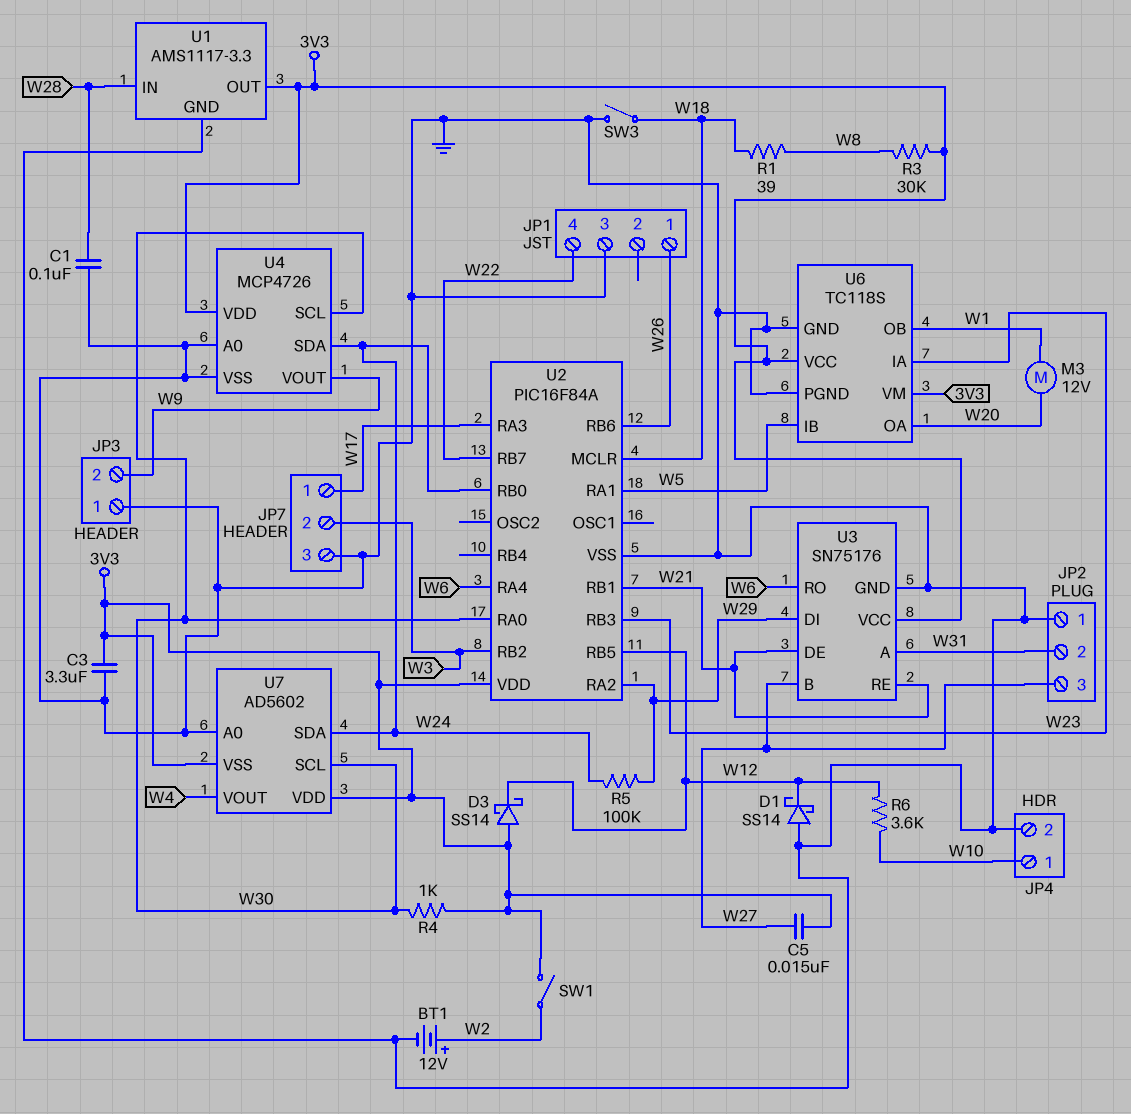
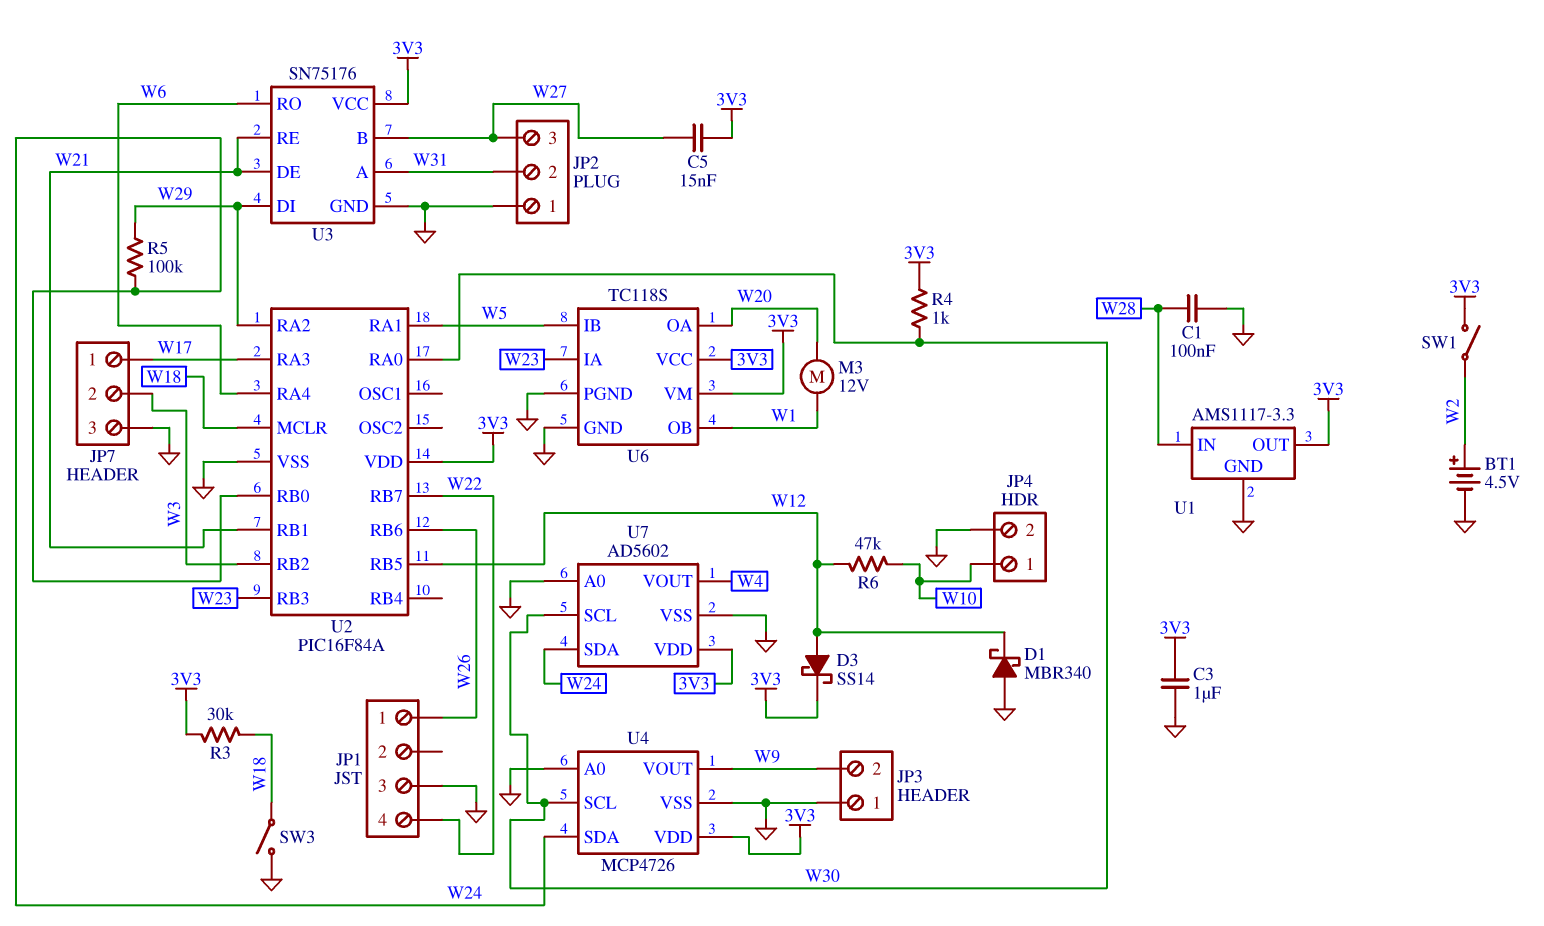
BT1: 12V (plus W2, minus GND) -> 4.5V (plus W2, minus GND)
C3: 3.3uF (3V3, GND) -> 1uF (3V3, GND)
D1: schottky SS14 (A GND, K W12) -> schottky MBR340 (A GND, K W12)
D3: schottky SS14 (A 3V3, K W12) -> schottky SS14 (A W12, K 3V3)
R1: 39 (W8, W18) -> none
R3: 30k (3V3, W8) -> 30k (3V3, W18)
R6: 3.6k (W10, W12) -> 47k (W10, W12)
U7 pin VSS: 3V3 -> GND

